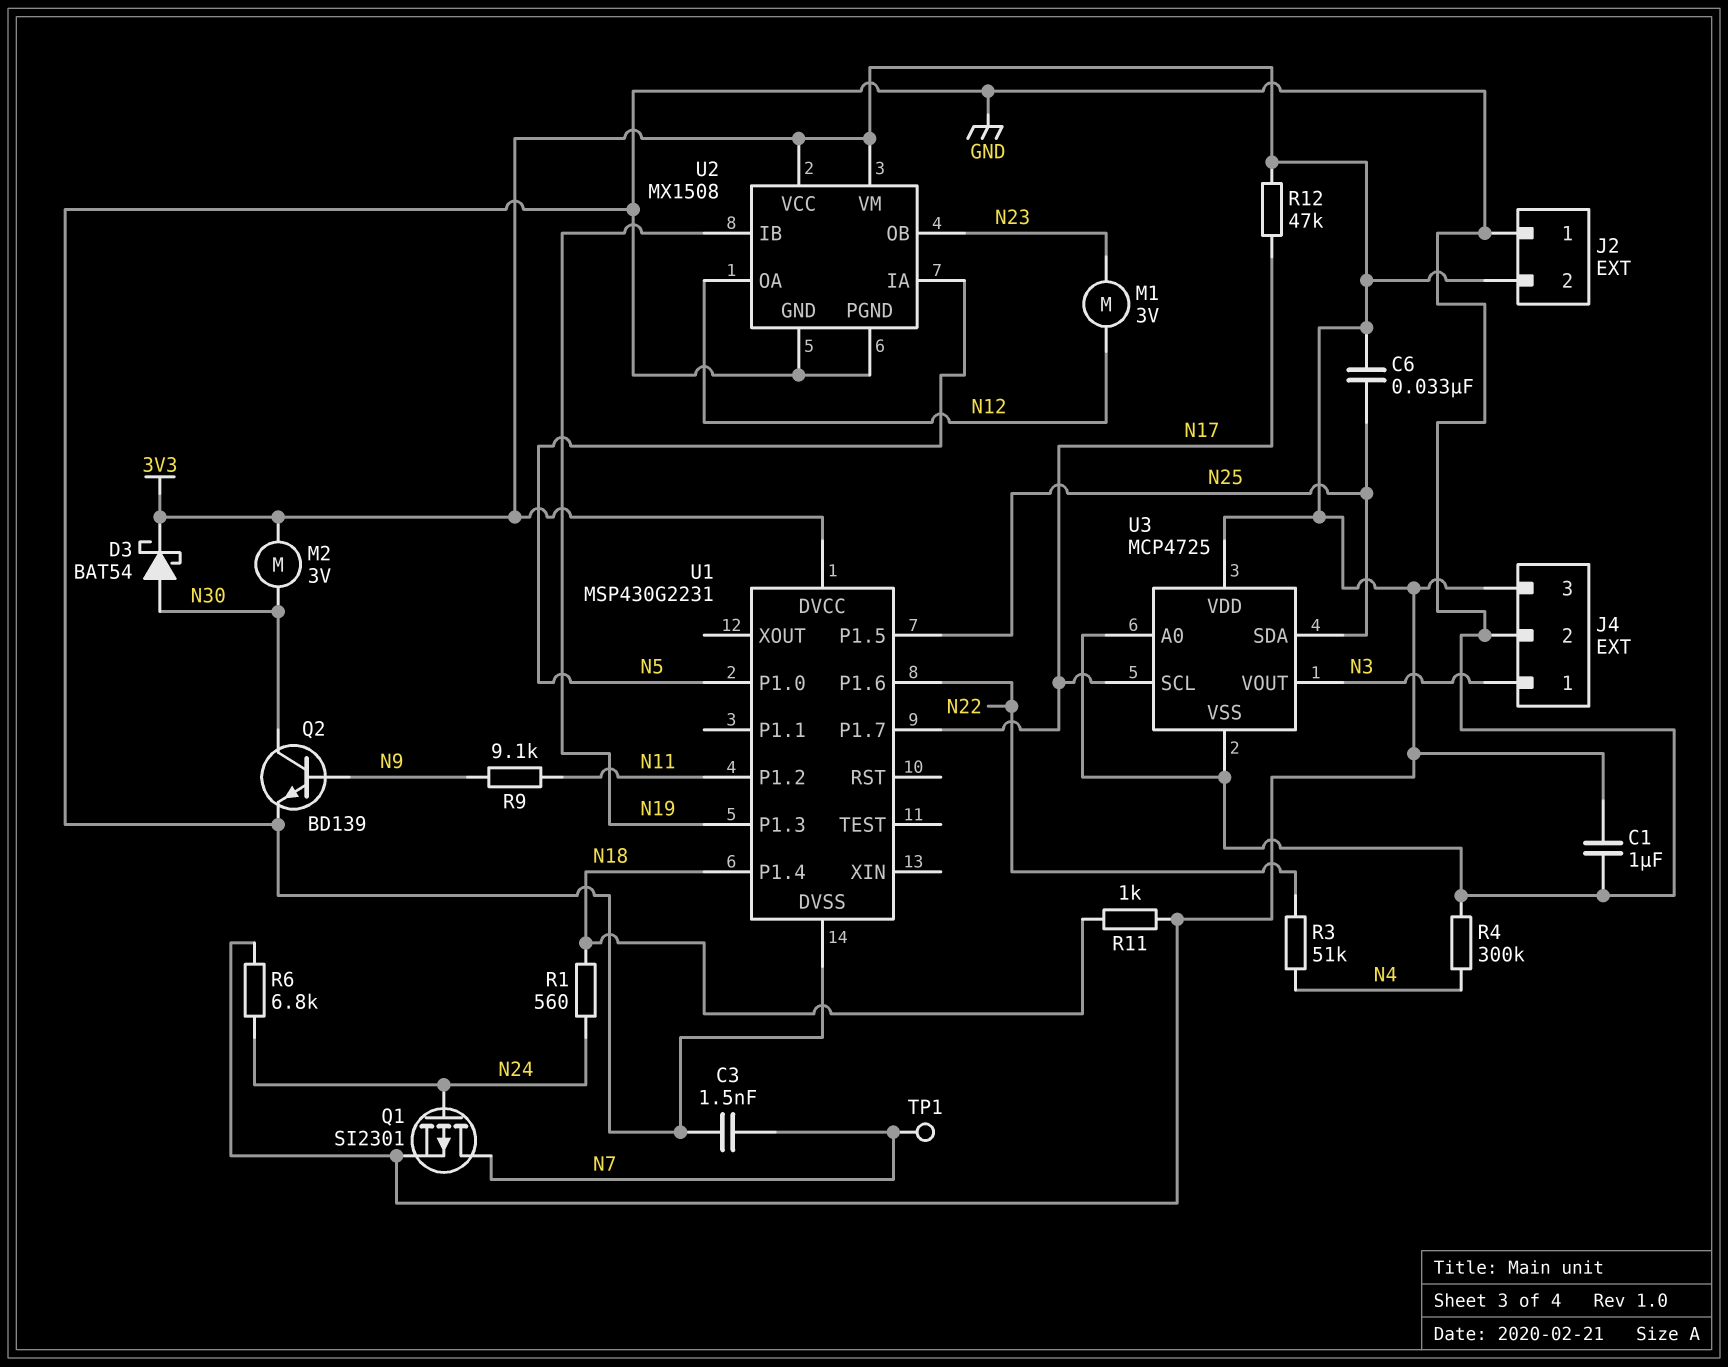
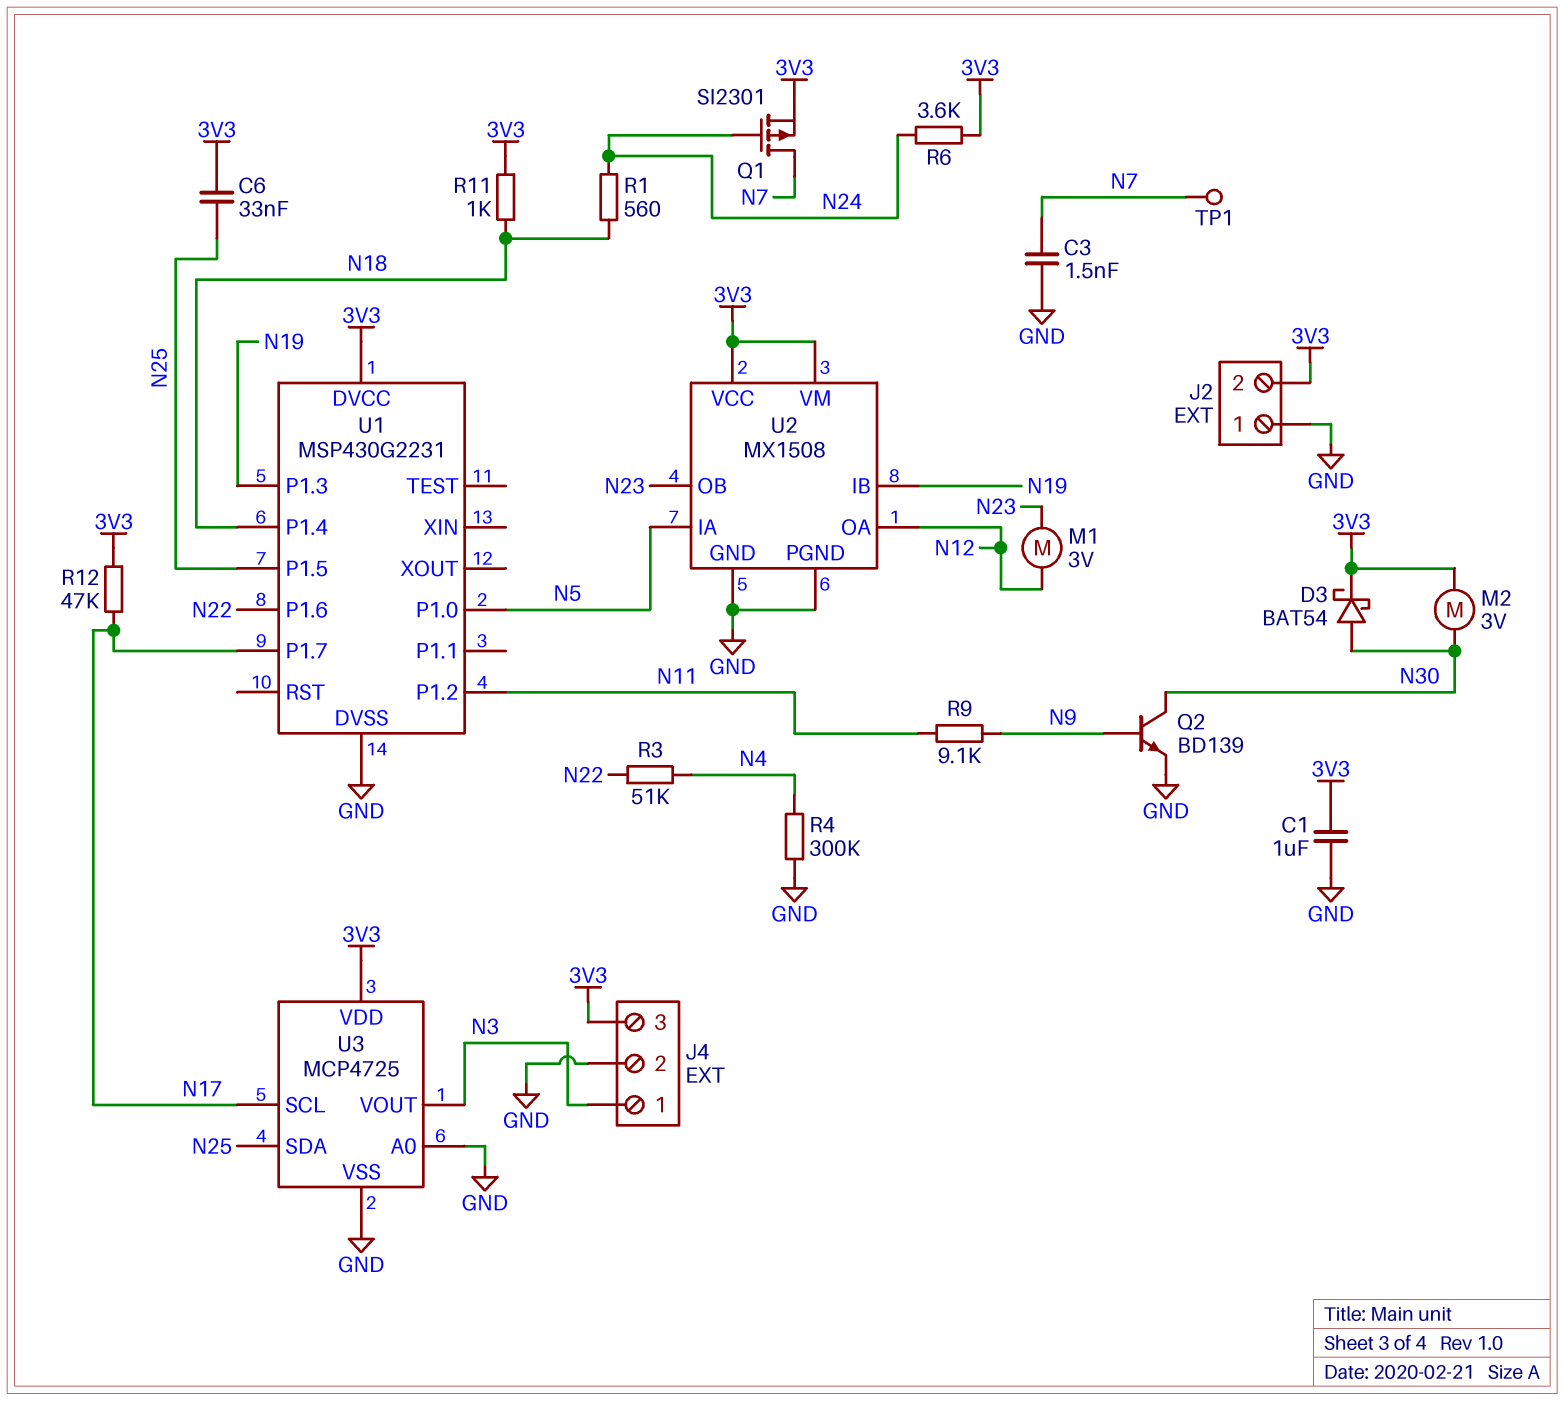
R6: 6.8k (3V3, N24) -> 3.6k (3V3, N24)

